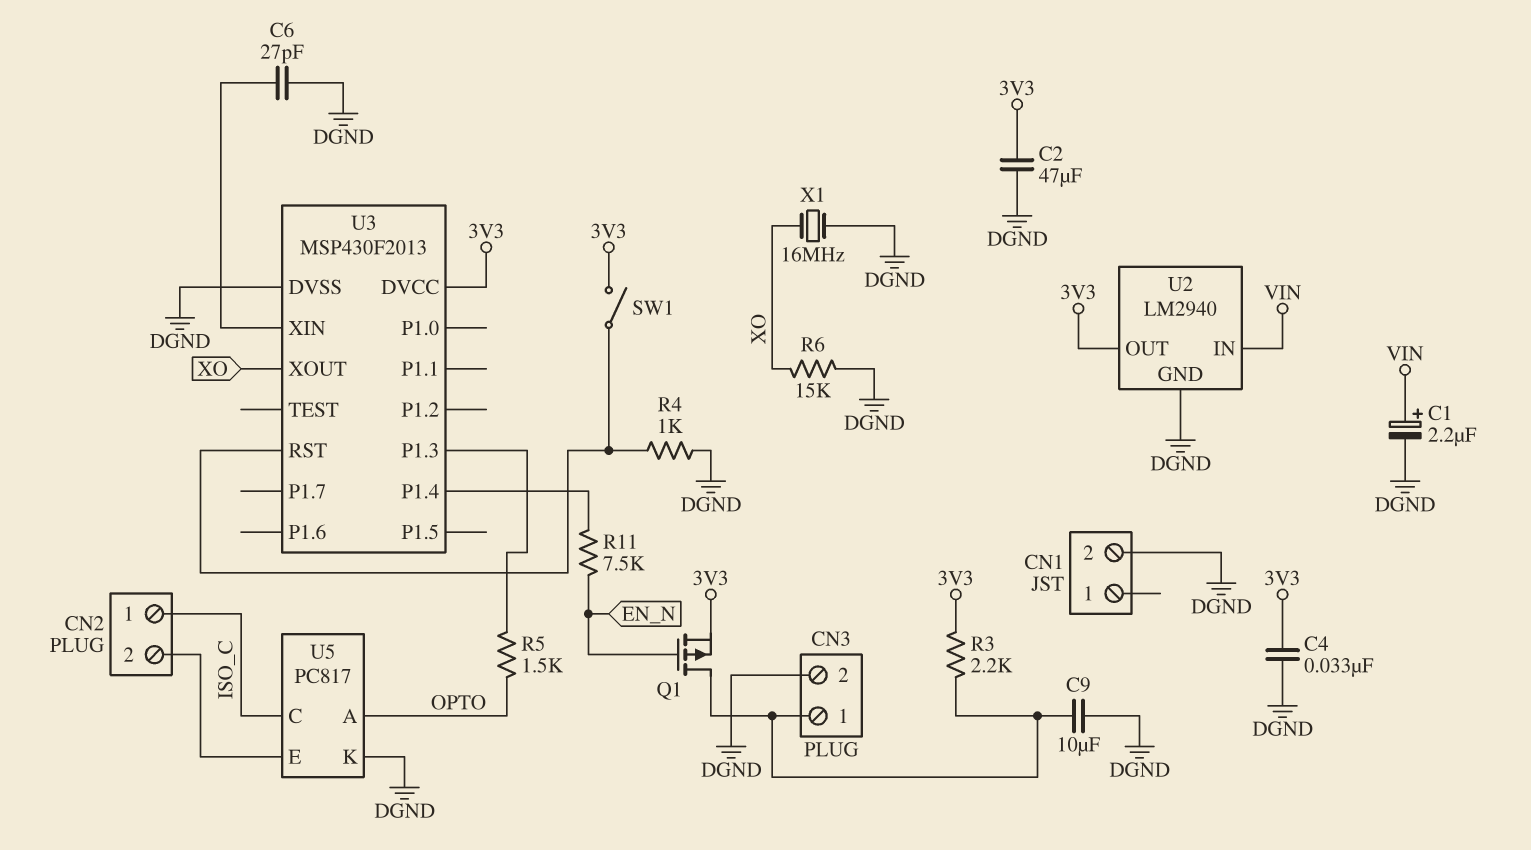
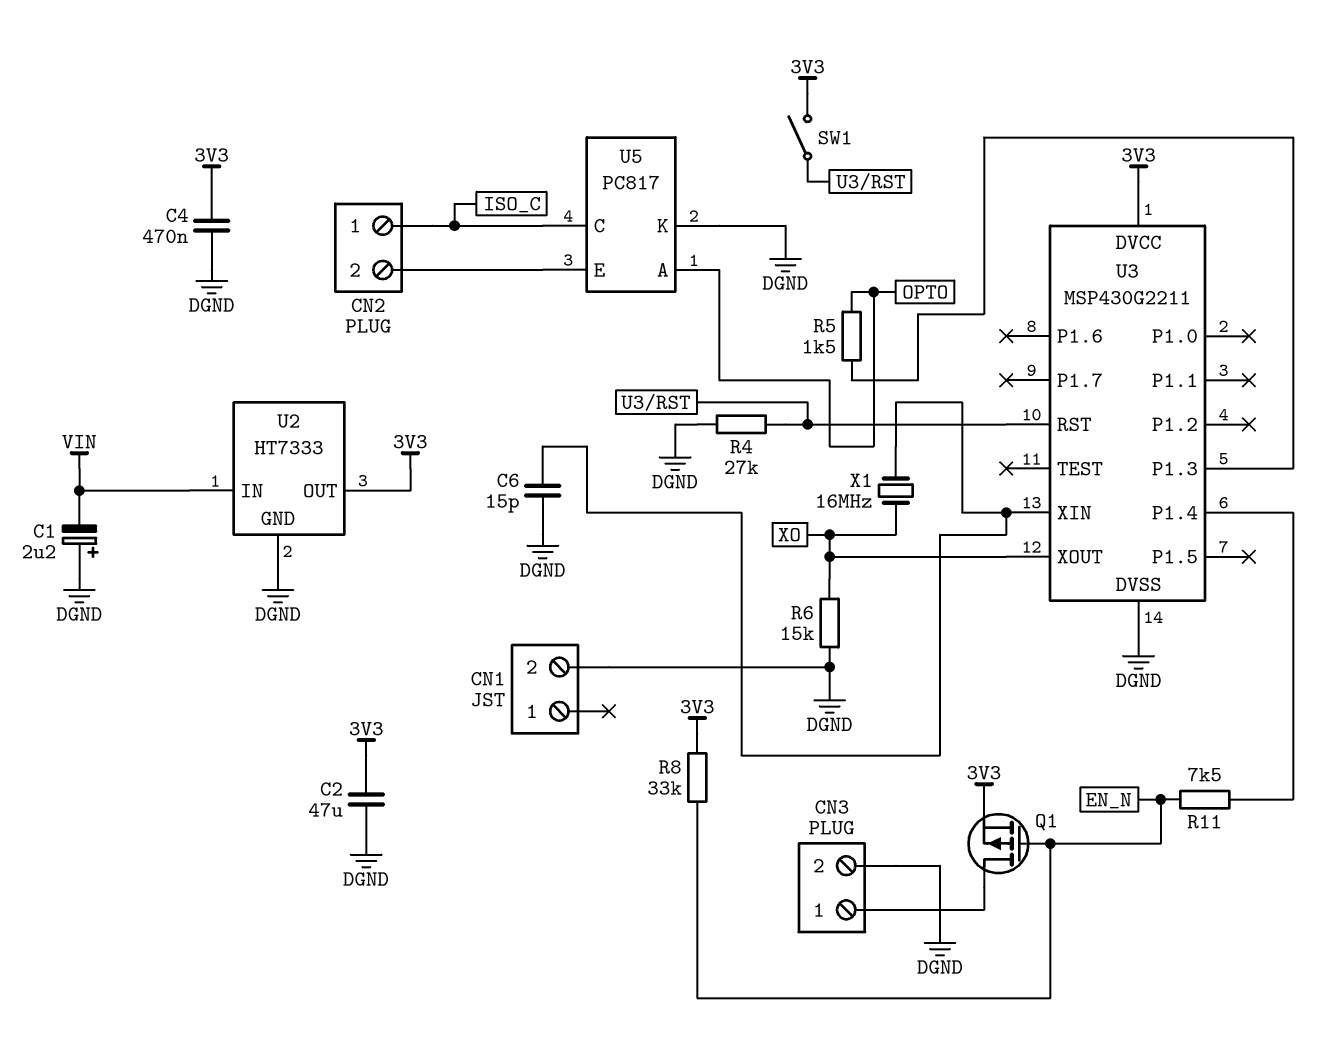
C1: 2.2uF (plus VIN, minus DGND) -> 2.2uF (plus DGND, minus VIN)
C4: 33nF (3V3, DGND) -> 470nF (3V3, DGND)
C6: 27pF (DGND, U3/XIN) -> 15pF (DGND, U3/XIN)
C9: 10uF (CN3/1, DGND) -> none
R3: 2.2k (3V3, CN3/1) -> none
R4: 1k (DGND, U3/RST) -> 27k (DGND, U3/RST)
R8: none -> 33k (3V3, EN_N)
U2: LM2940 -> HT7333
U3: MSP430F2013 -> MSP430G2211
X1: 16MHz (DGND, XO) -> 16MHz (U3/XIN, XO)

